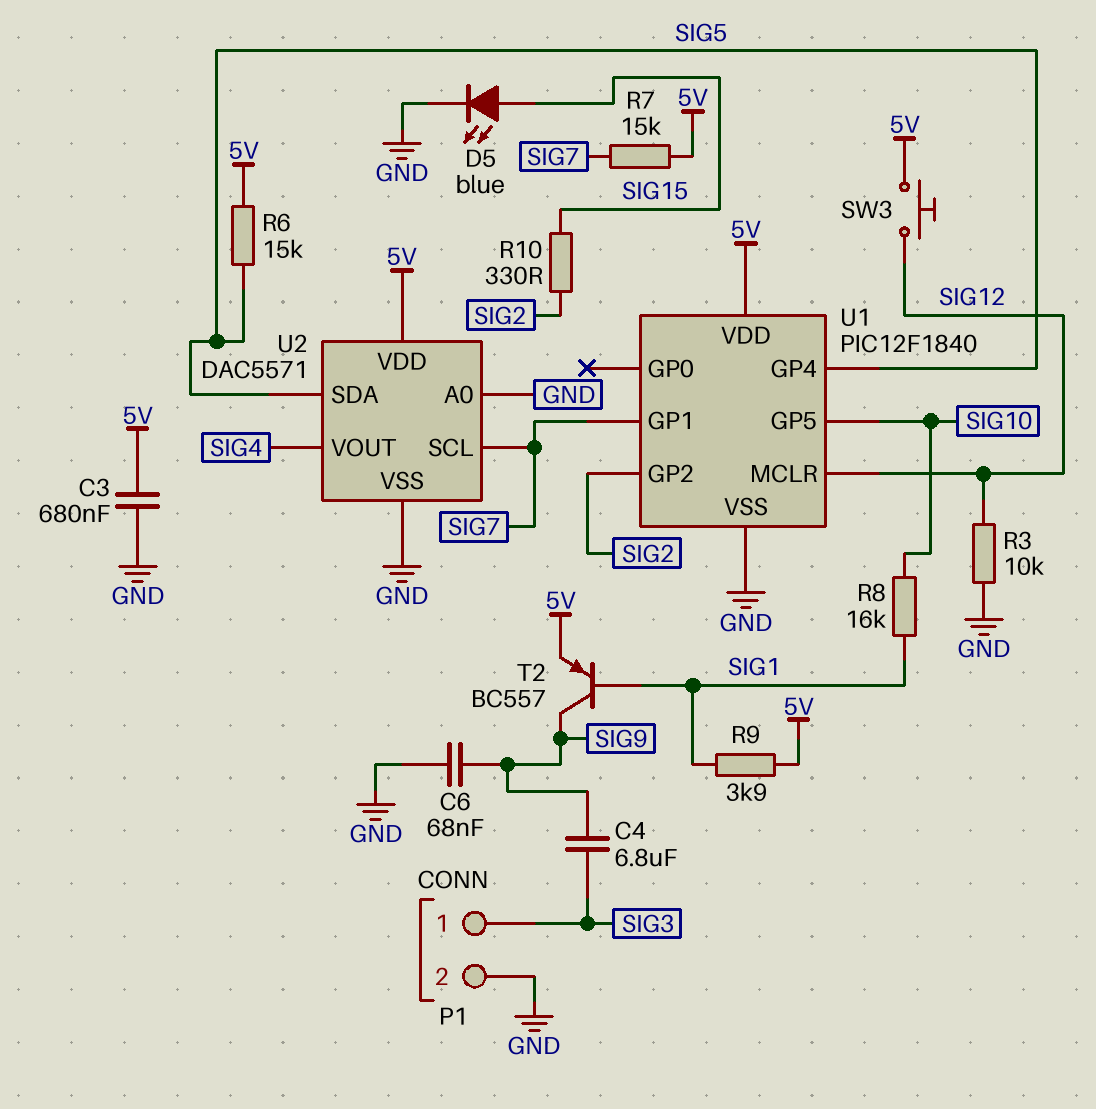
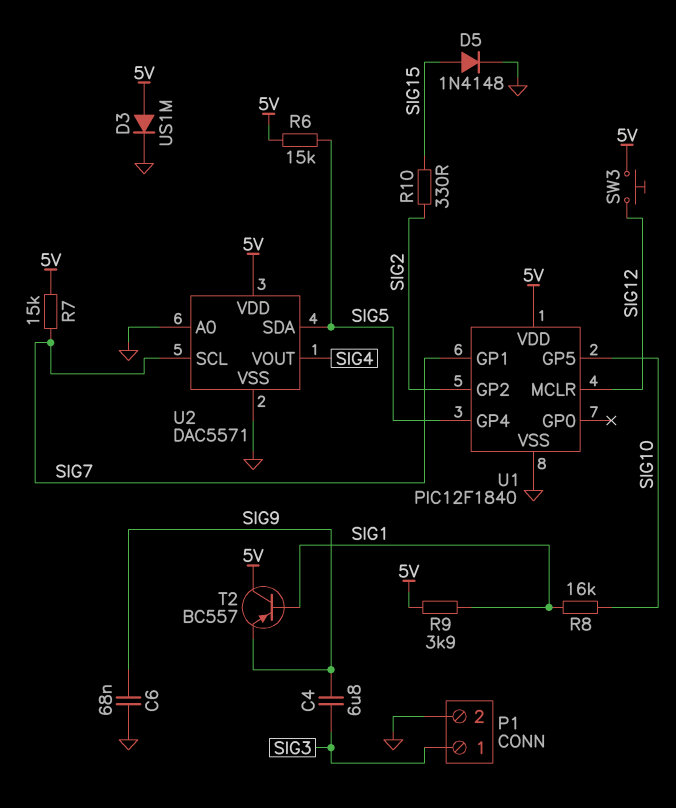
C3: 680nF (5V, GND) -> none
D3: none -> diode US1M (A 5V, K GND)
D5: LED blue (A SIG15, K GND) -> diode 1N4148 (A SIG15, K GND)
R3: 10k (GND, SIG12) -> none
T2: PNP BC557 (B SIG1, C SIG9, E 5V) -> PNP BC557 (B SIG1, C 5V, E SIG9)

